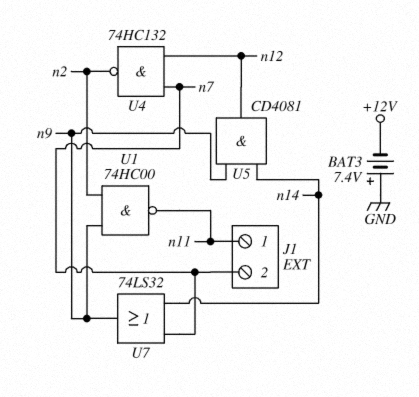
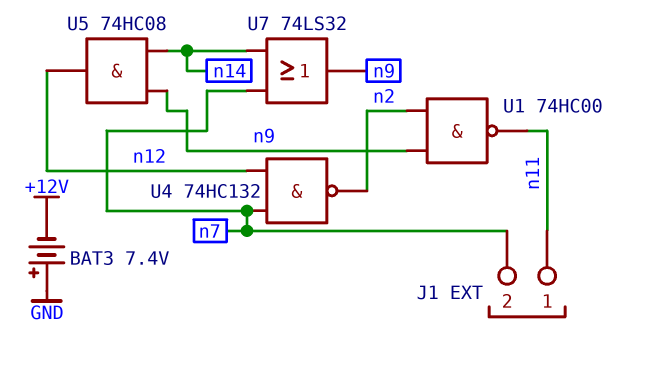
U5: AND CD4081 (in n9, in n14, out n12) -> AND 74HC08 (in n9, in n14, out n12)

